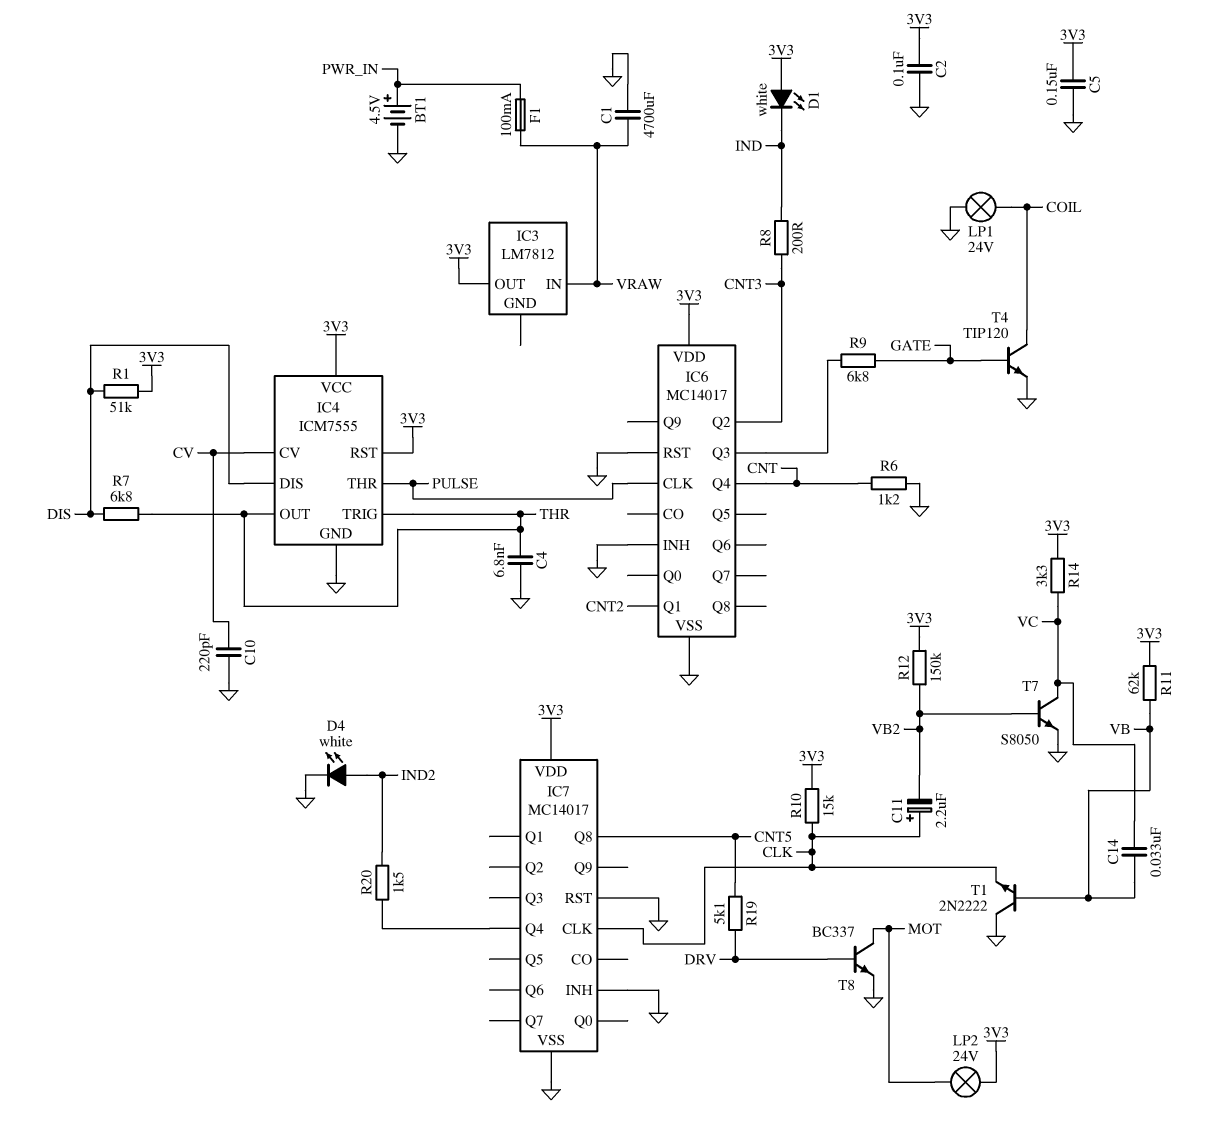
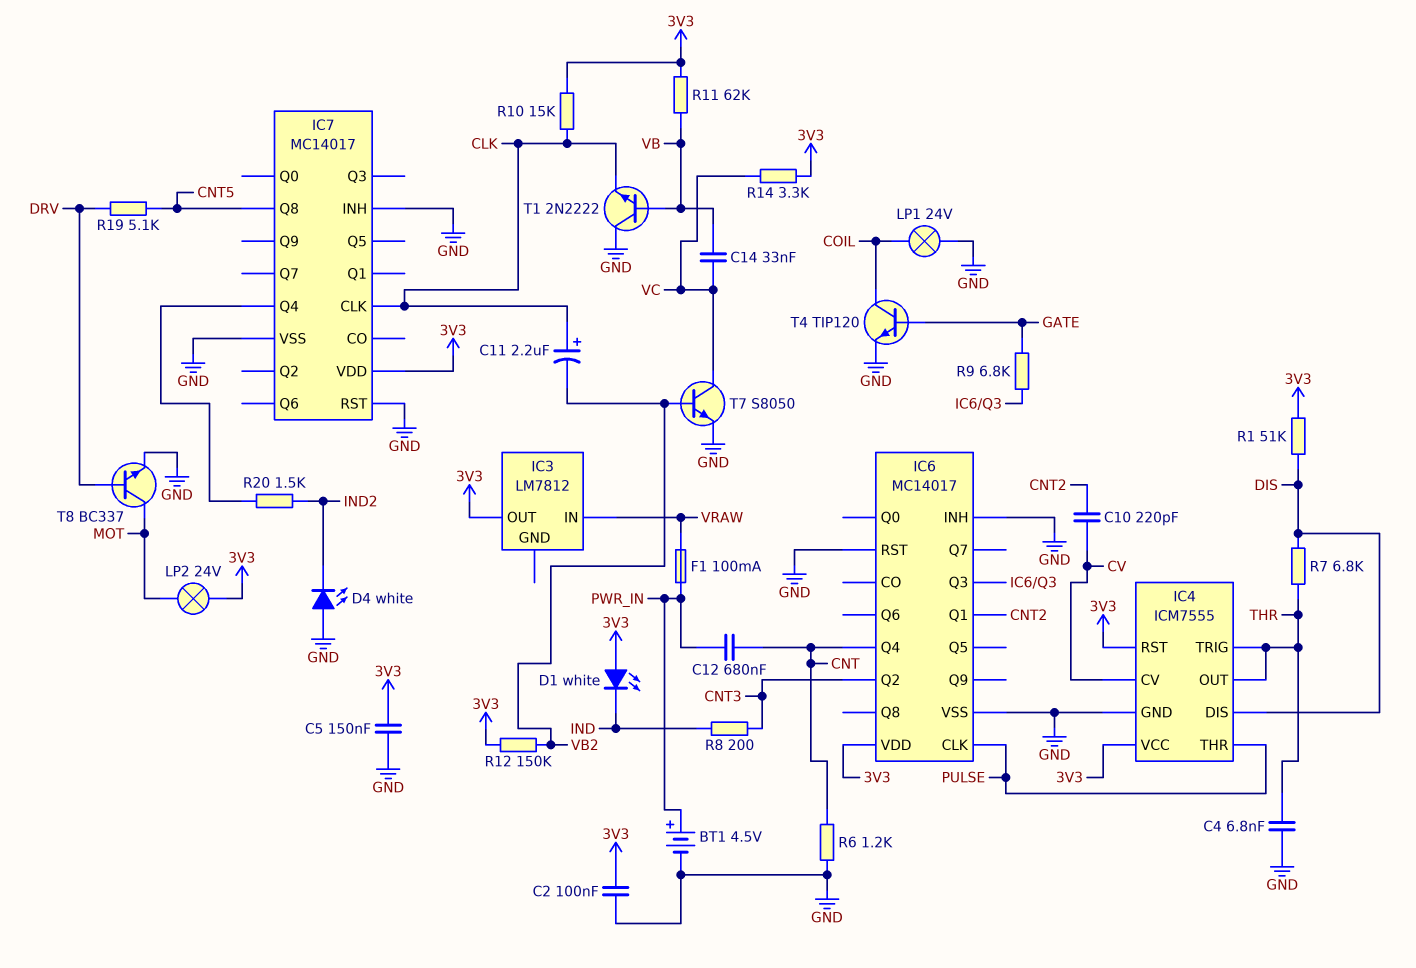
C1: 4700uF (GND, VRAW) -> none
C10: 220pF (CV, GND) -> 220pF (CNT2, CV)
C12: none -> 680nF (CNT, PWR_IN)
D4: LED white (A IND2, K GND) -> LED white (A GND, K IND2)

